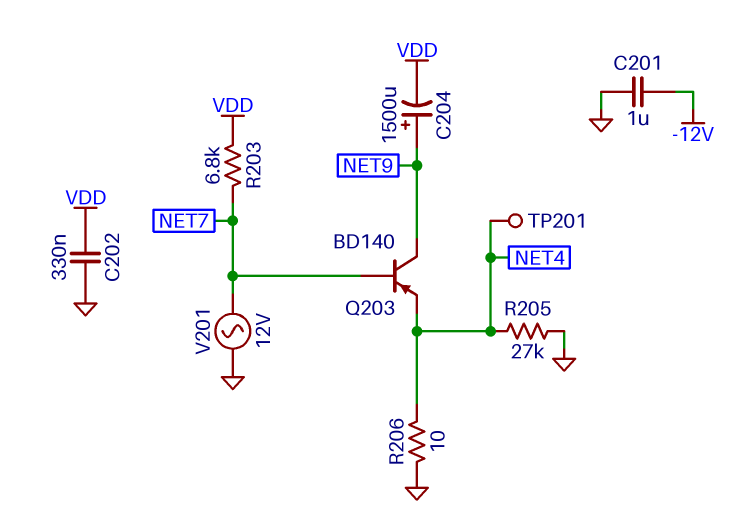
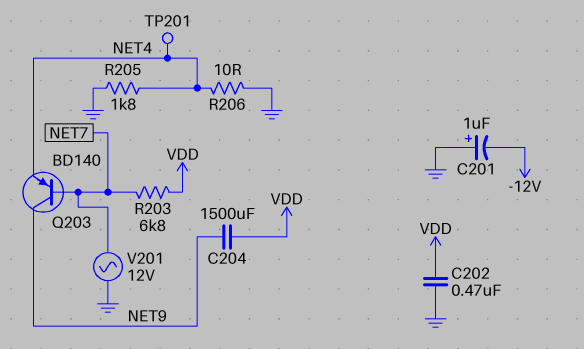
C201: 1uF (-12V, GND) -> 1uF (plus GND, minus -12V)
C202: 330nF (GND, VDD) -> 470nF (GND, VDD)
C204: 1500uF (plus NET9, minus VDD) -> 1500uF (NET9, VDD)
R205: 27k (GND, NET4) -> 1.8k (GND, NET4)

